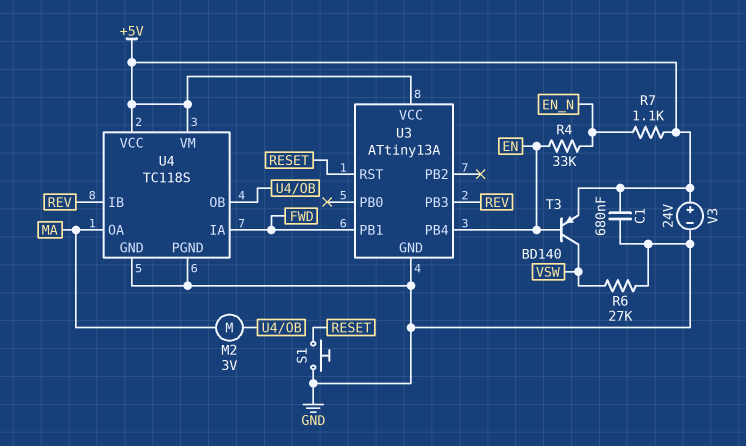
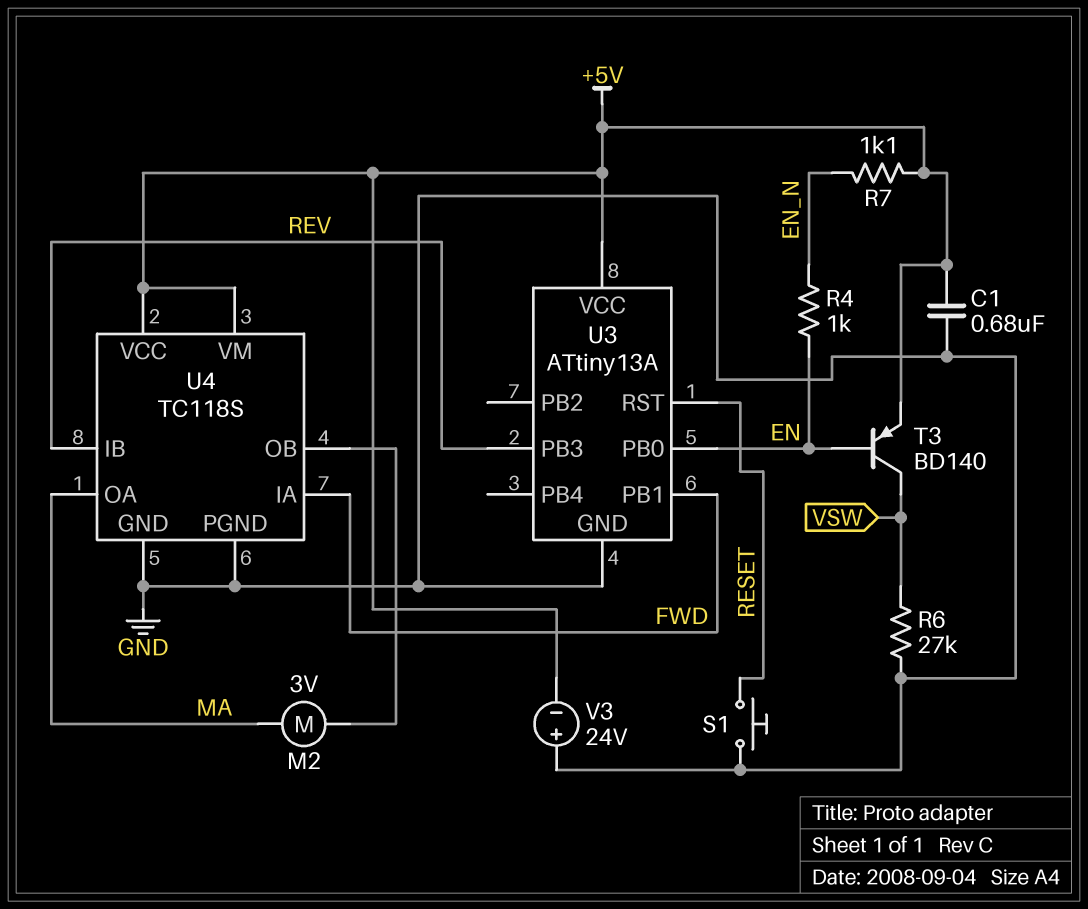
R4: 33k (EN, EN_N) -> 1k (EN, EN_N)
U3 pin PB0: none -> EN
U3 pin PB4: EN -> none
V3: 24V (plus +5V, minus GND) -> 24V (plus GND, minus +5V)

